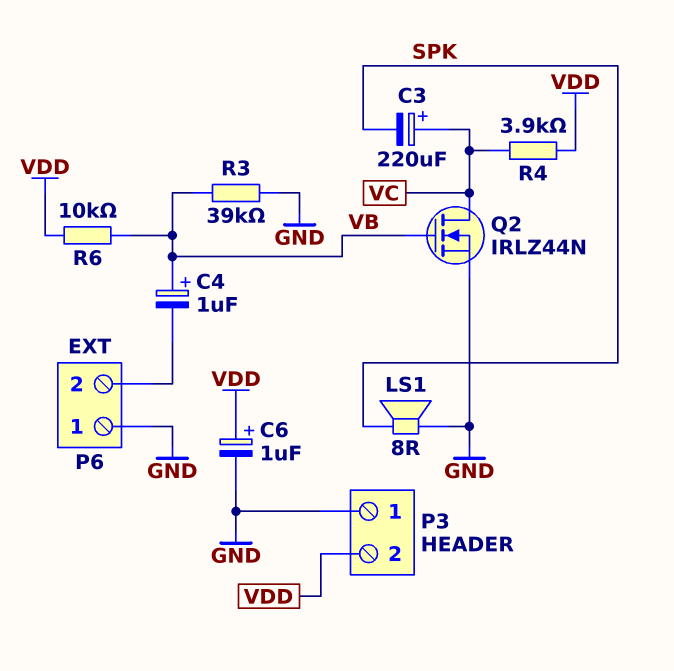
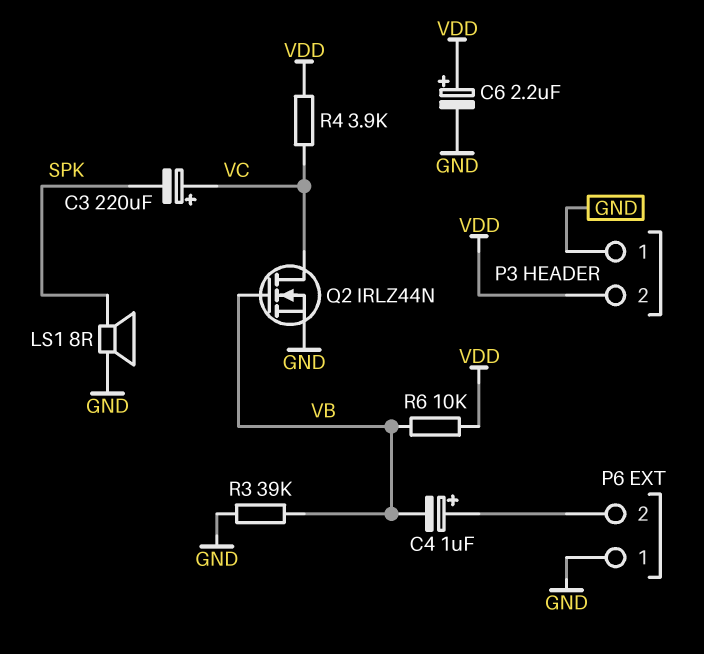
C4: 1uF (plus VB, minus P6/2) -> 1uF (plus P6/2, minus VB)
C6: 1uF (plus VDD, minus GND) -> 2.2uF (plus VDD, minus GND)

